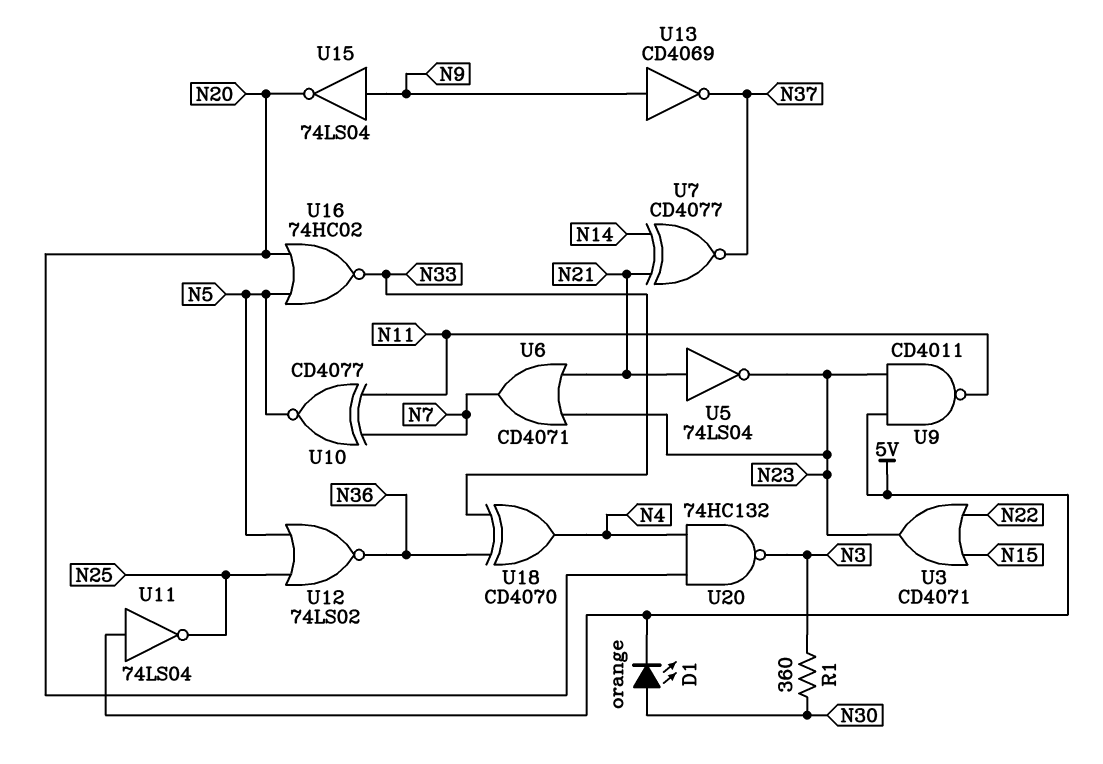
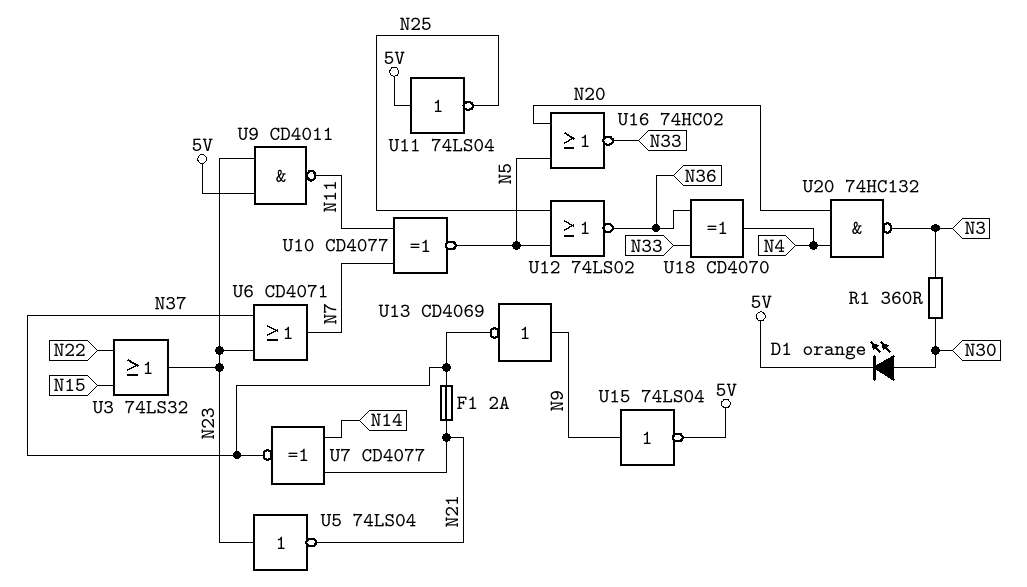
F1: none -> 2A (N21, N37)
U3: OR CD4071 (in N15, in N22, out N23) -> OR 74LS32 (in N15, in N22, out N23)
U5: NOT 74LS04 (in N21, out N23) -> NOT 74LS04 (in N23, out N21)
U6: OR CD4071 (in N21, in N23, out N7) -> OR CD4071 (in N23, in N37, out N7)
U15: NOT 74LS04 (in N9, out N20) -> NOT 74LS04 (in N9, out 5V)

